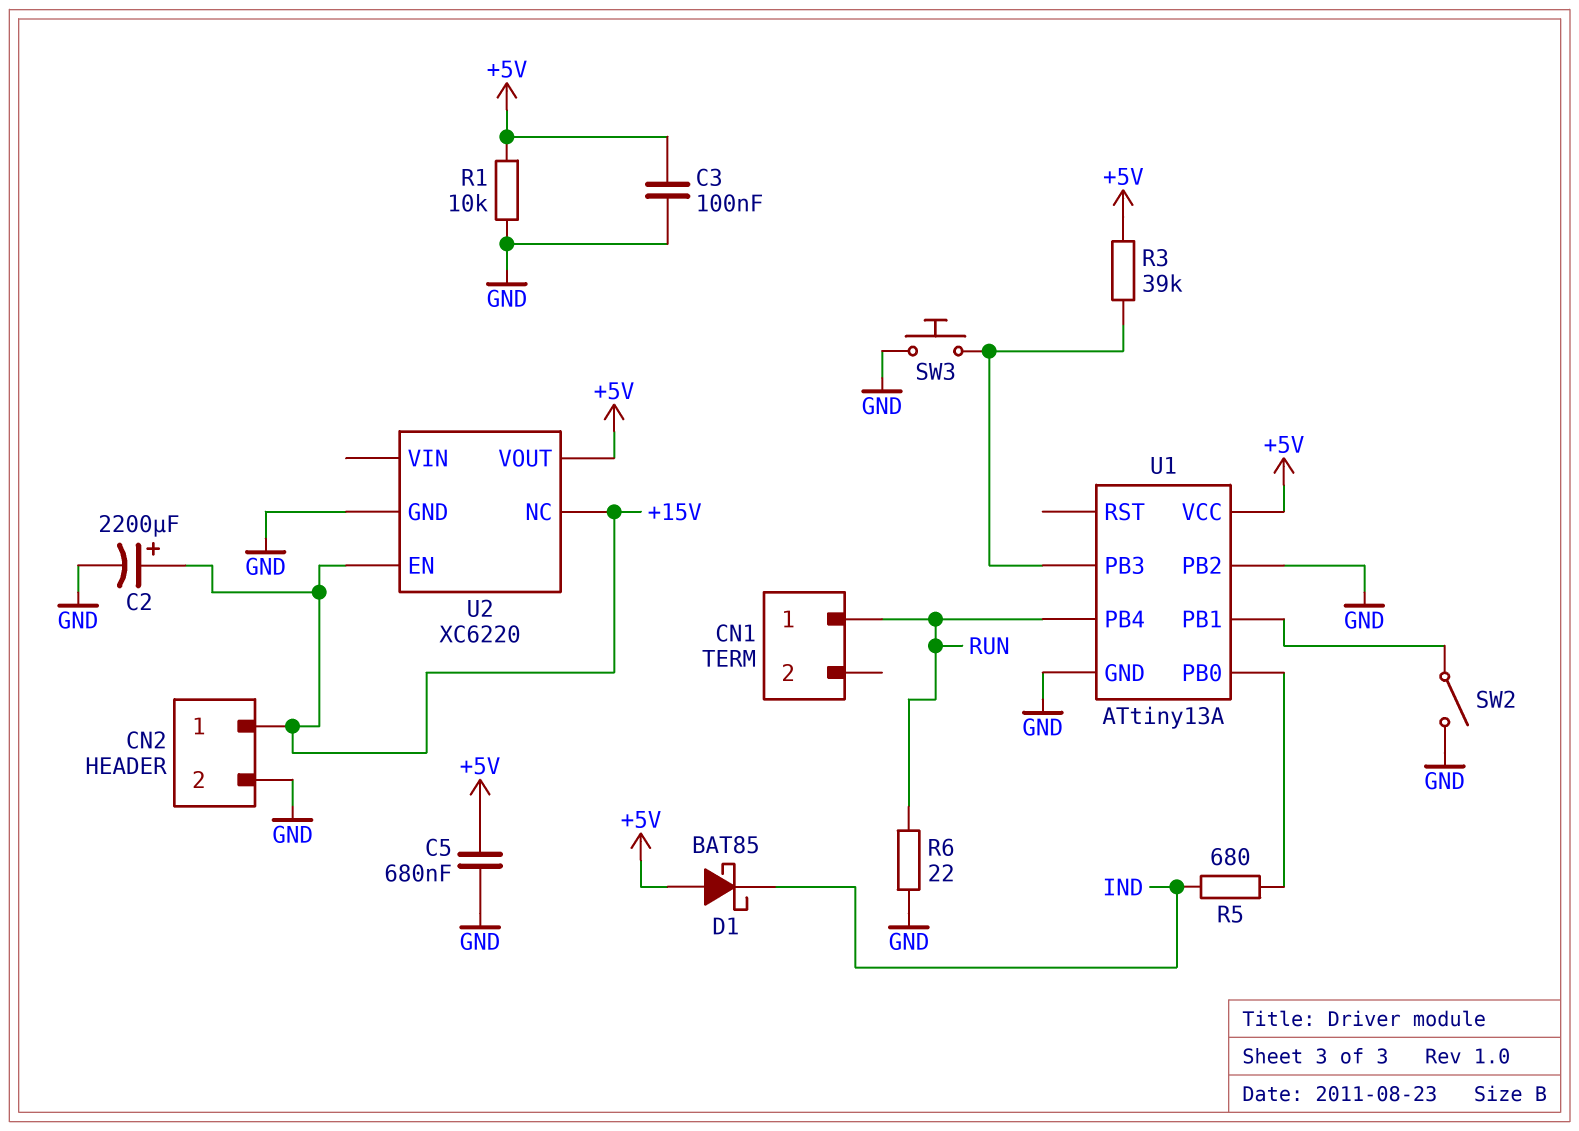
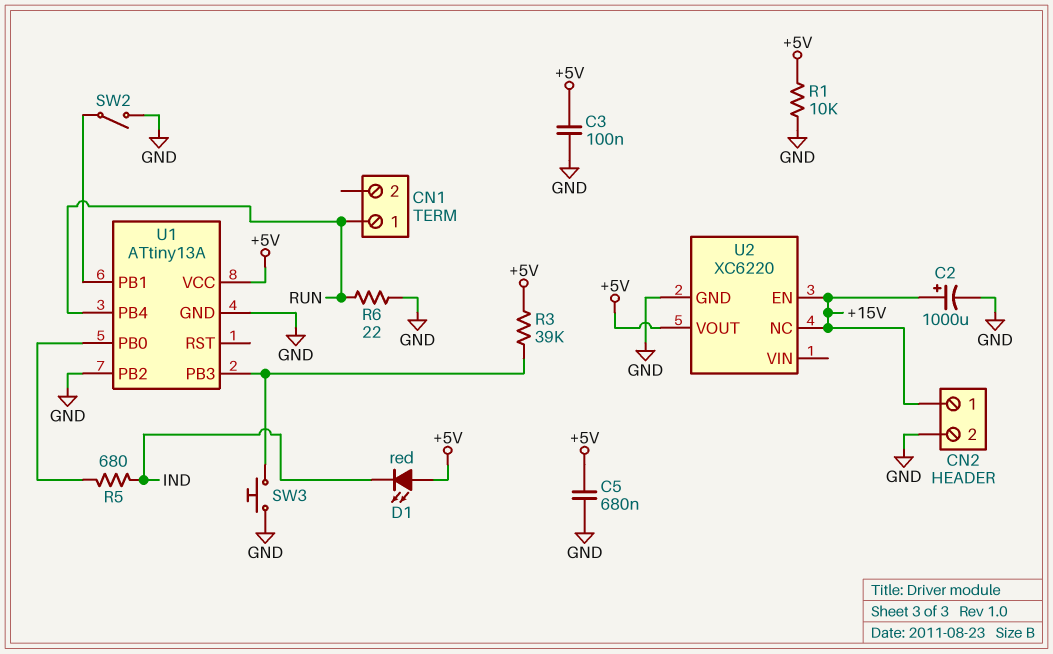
C2: 2200uF (plus +15V, minus GND) -> 1000uF (plus +15V, minus GND)
D1: schottky BAT85 (A +5V, K IND) -> LED red (A +5V, K IND)

